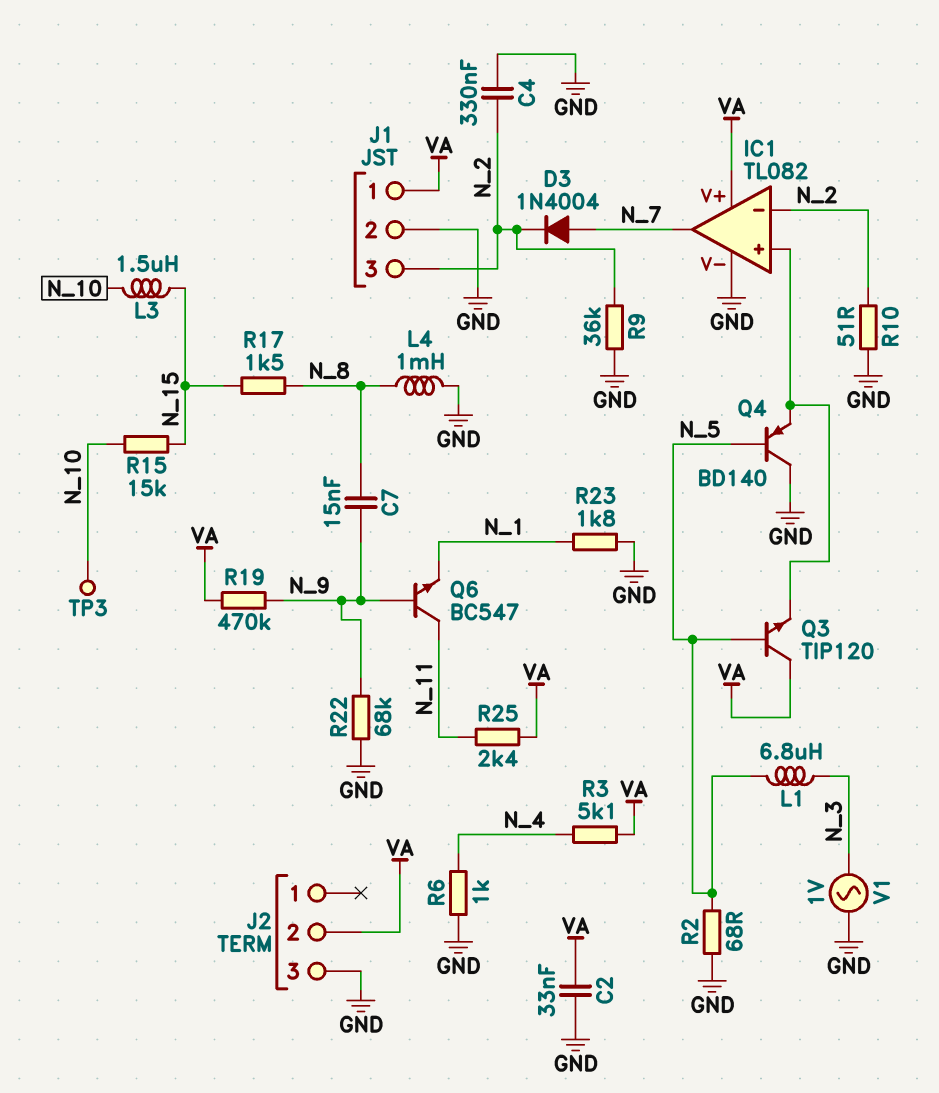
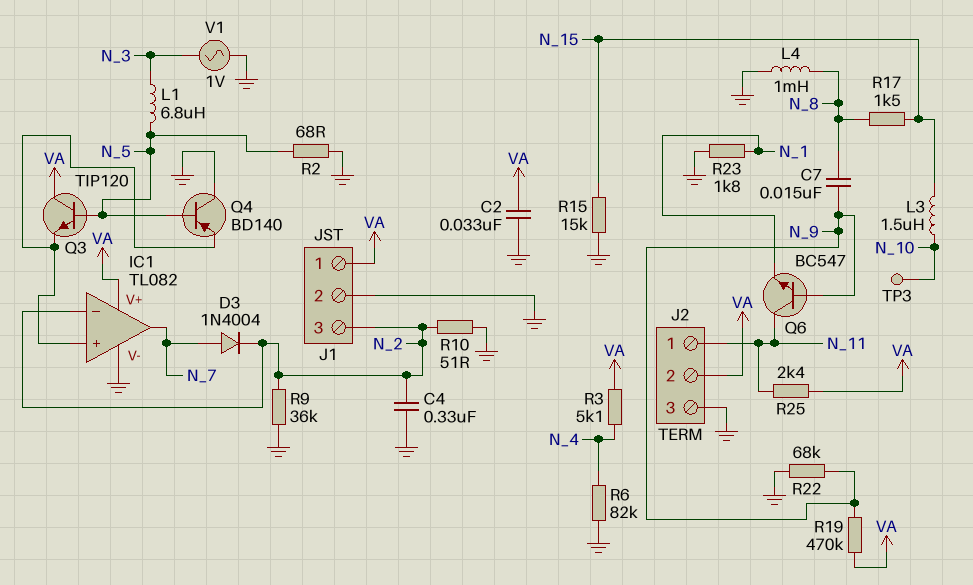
J2 pin 1: none -> N_11
R6: 1k (GND, N_4) -> 82k (GND, N_4)
R15: 15k (N_10, N_15) -> 15k (GND, N_15)

